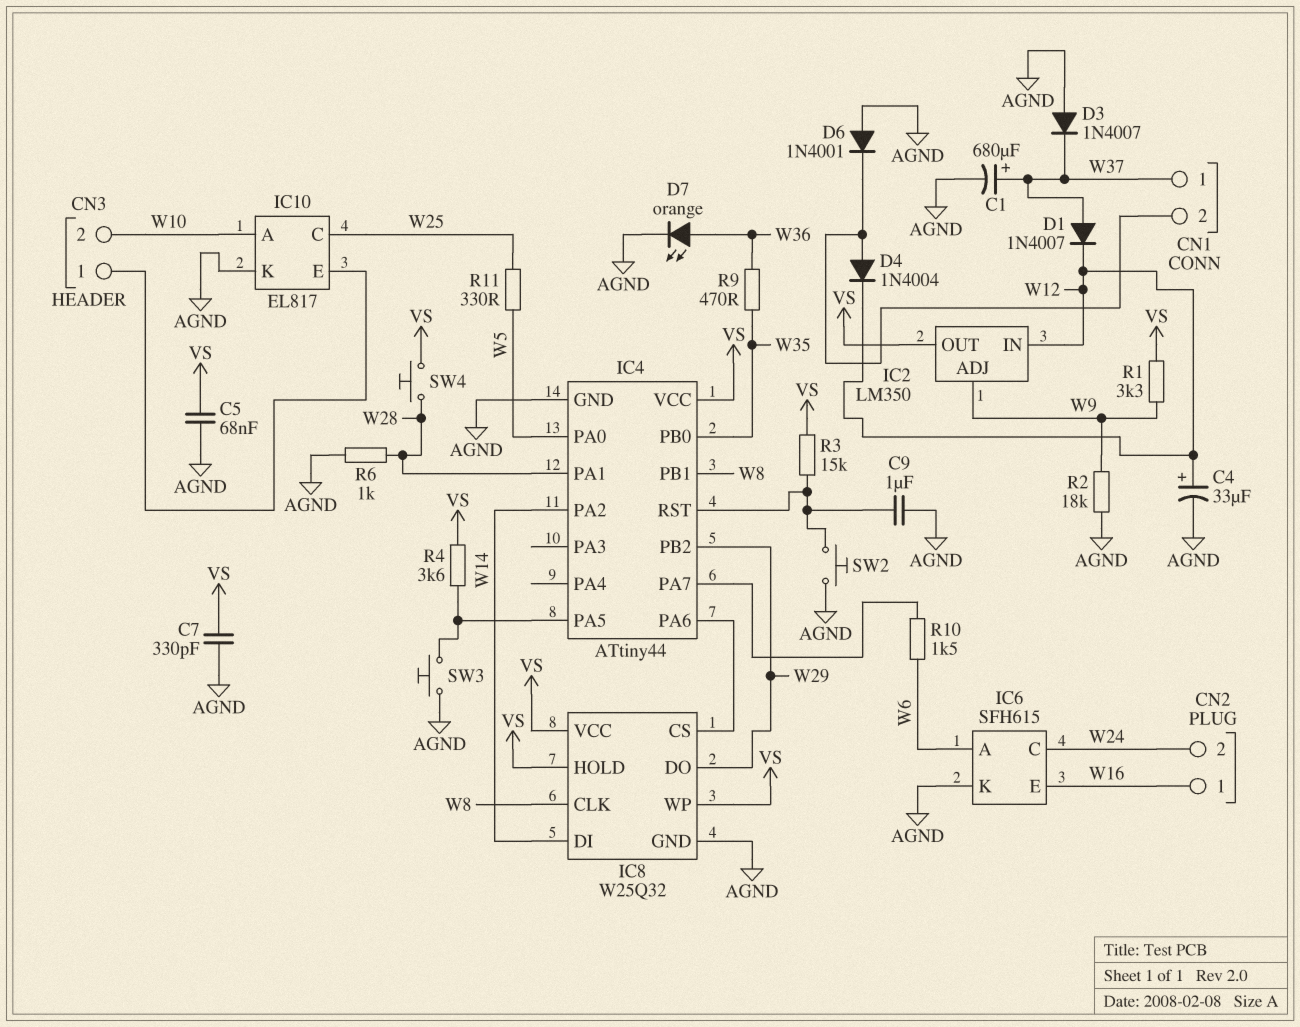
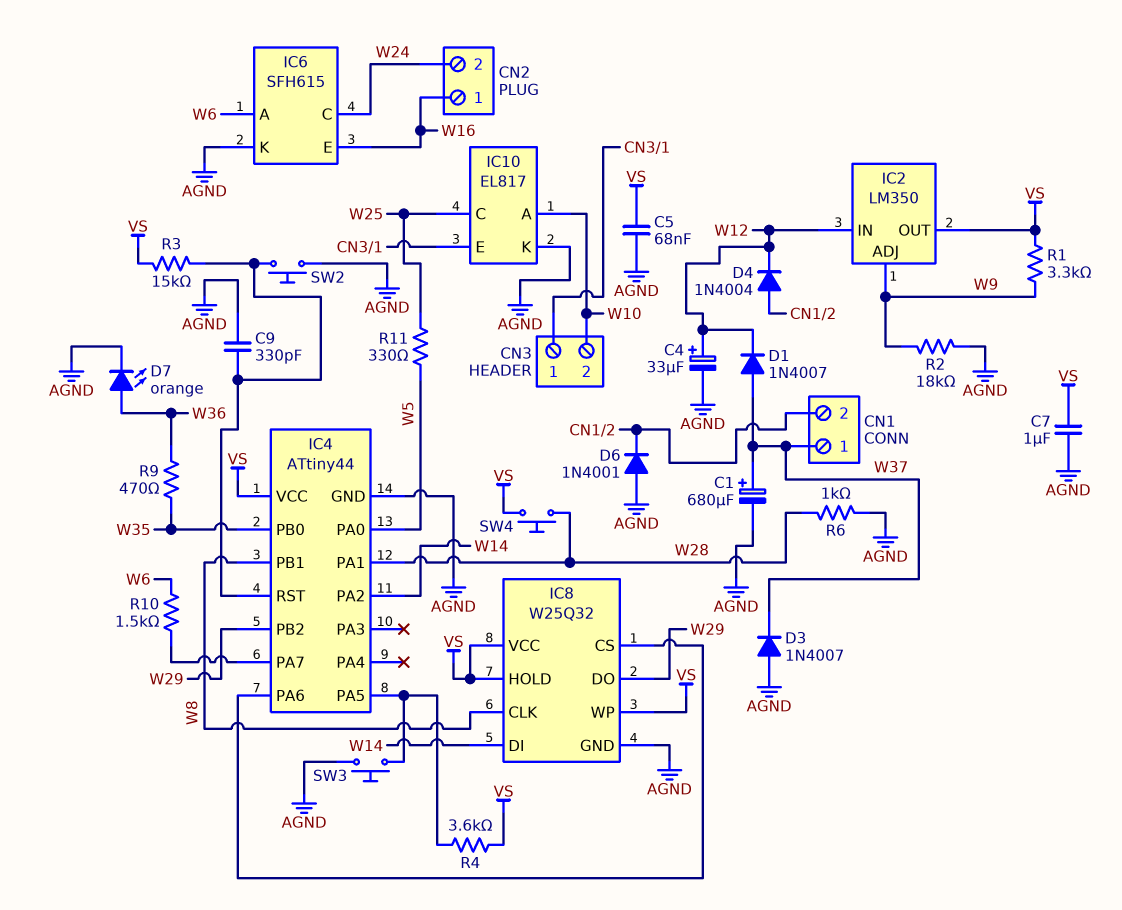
C7: 330pF (AGND, VS) -> 1uF (AGND, VS)
C9: 1uF (AGND, IC4/RST) -> 330pF (AGND, IC4/RST)

